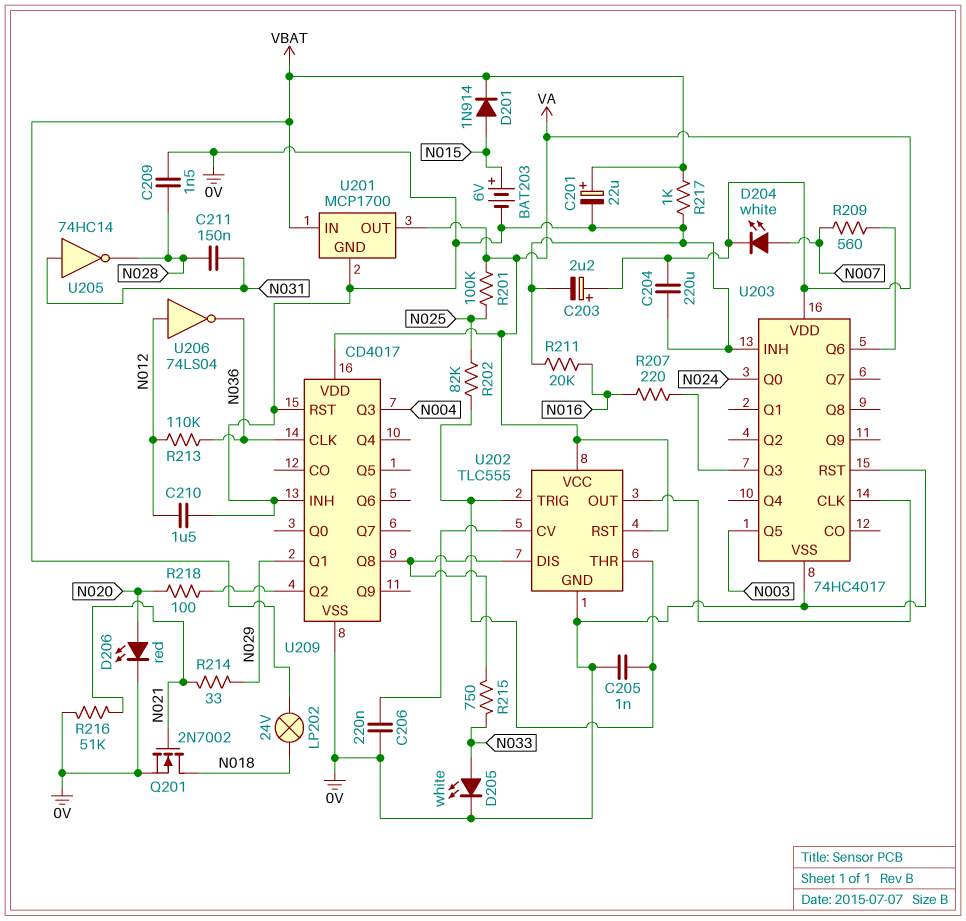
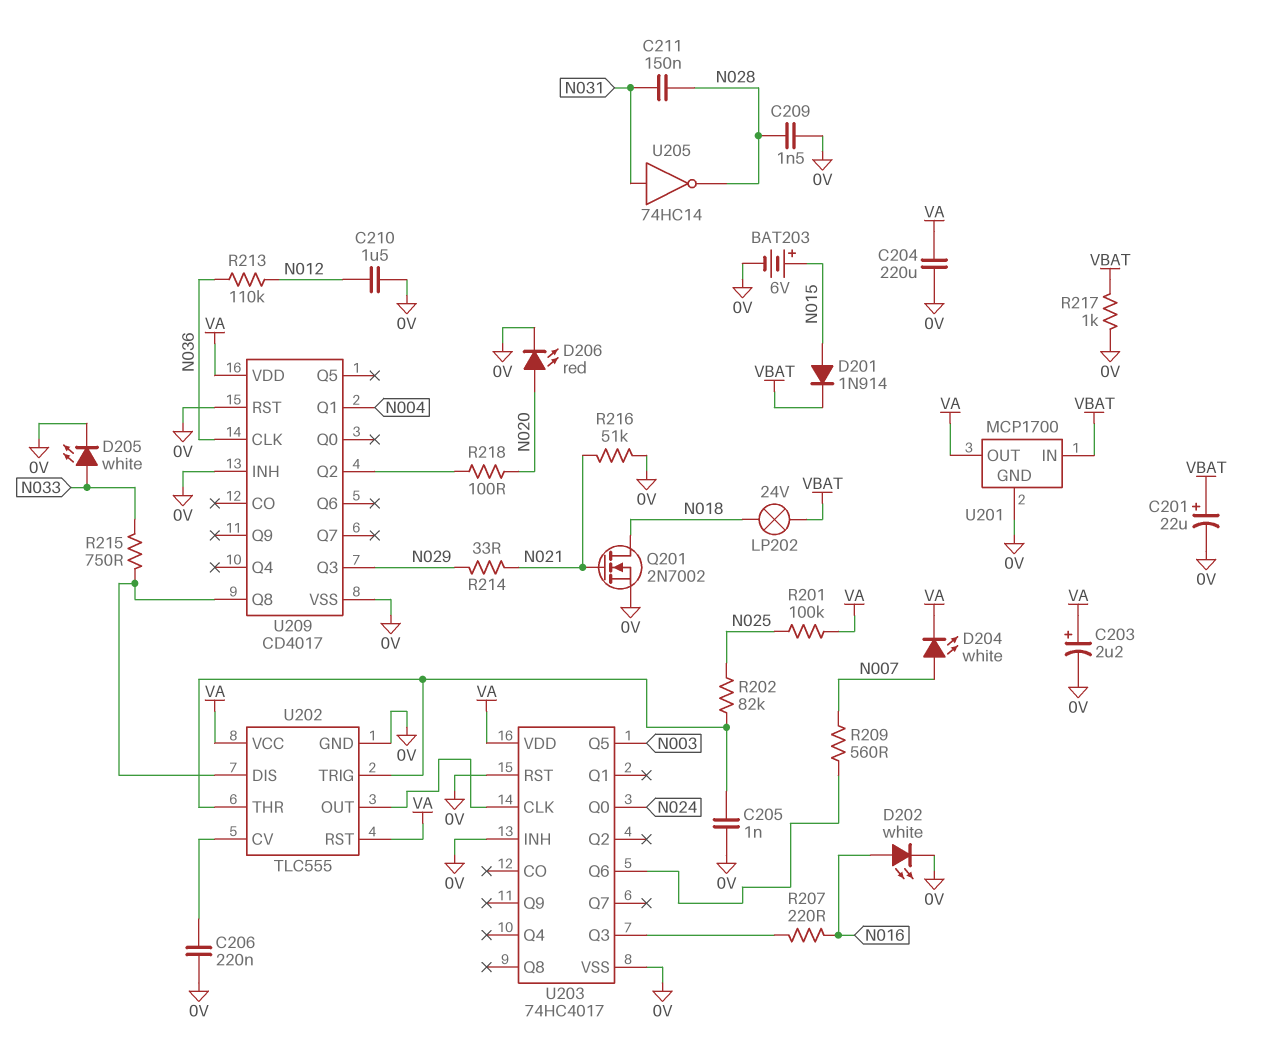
D202: none -> LED white (A N016, K 0V)
R211: 20k (0V, N016) -> none
U206: NOT 74LS04 (in N012, out N036) -> none
U209 pin Q1: N029 -> N004
U209 pin Q3: N004 -> N029

